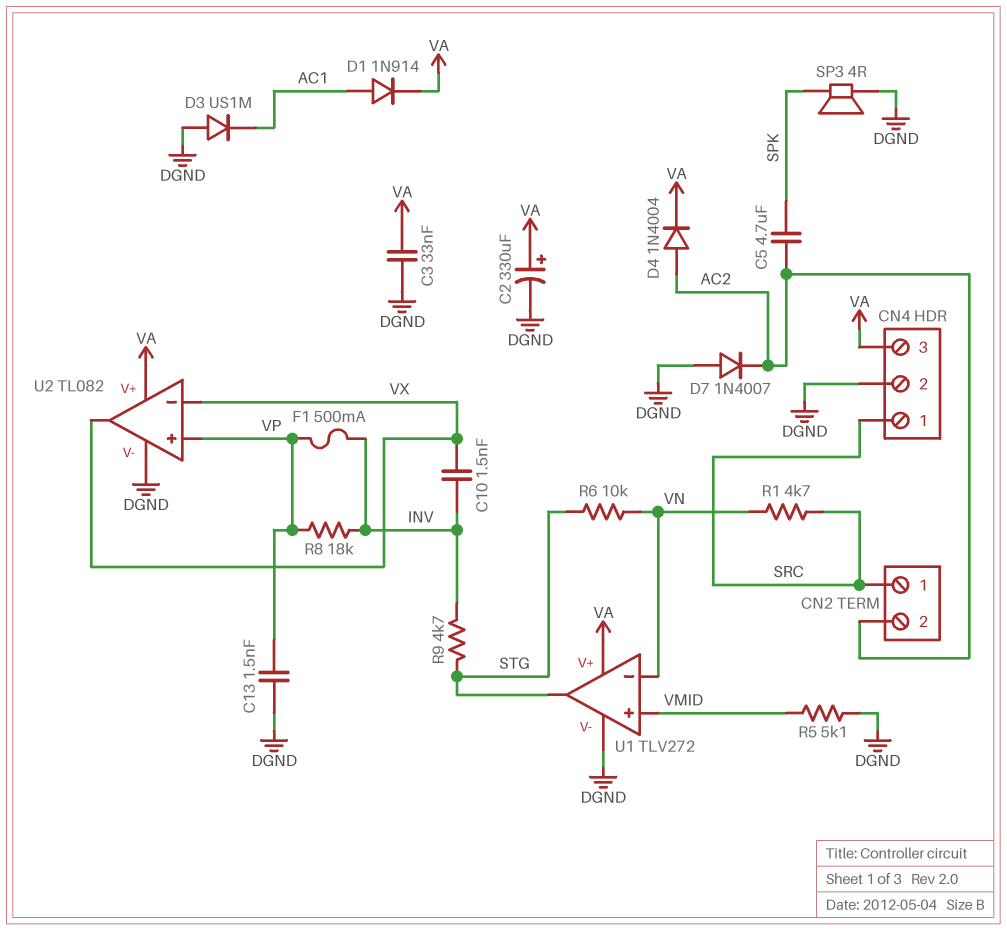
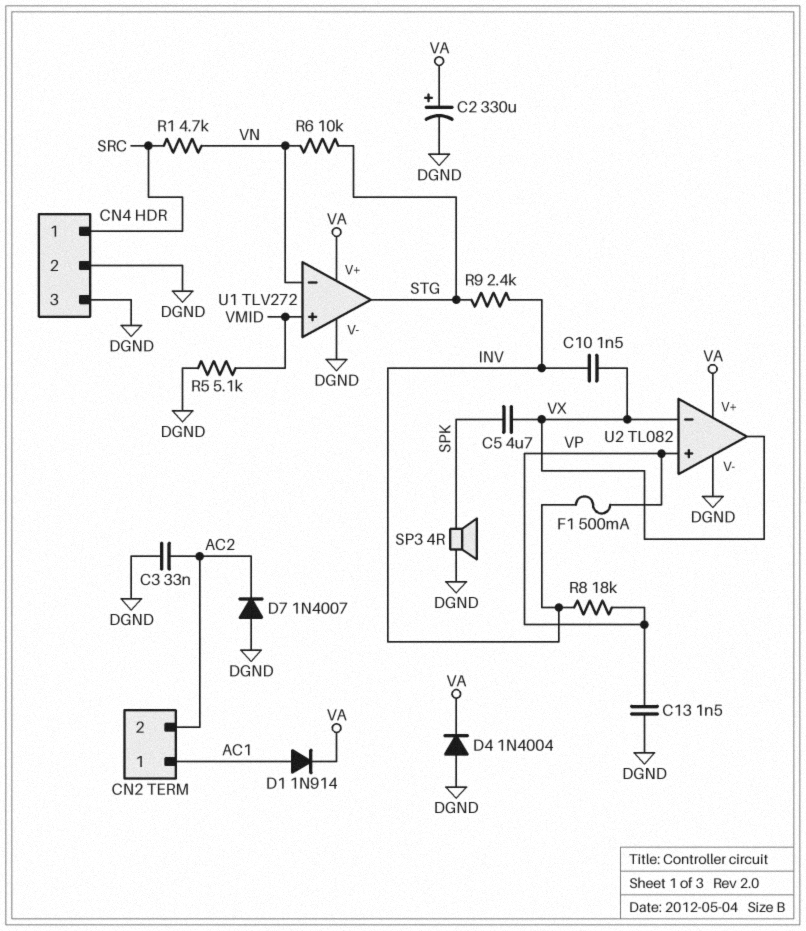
C3: 33nF (DGND, VA) -> 33nF (AC2, DGND)
C5: 4.7uF (AC2, SPK) -> 4.7uF (SPK, VX)
CN2 pin 1: SRC -> AC1
CN4 pin 3: VA -> DGND
D3: diode US1M (A DGND, K AC1) -> none
D4: diode 1N4004 (A AC2, K VA) -> diode 1N4004 (A DGND, K VA)
R9: 4.7k (INV, STG) -> 2.4k (INV, STG)

